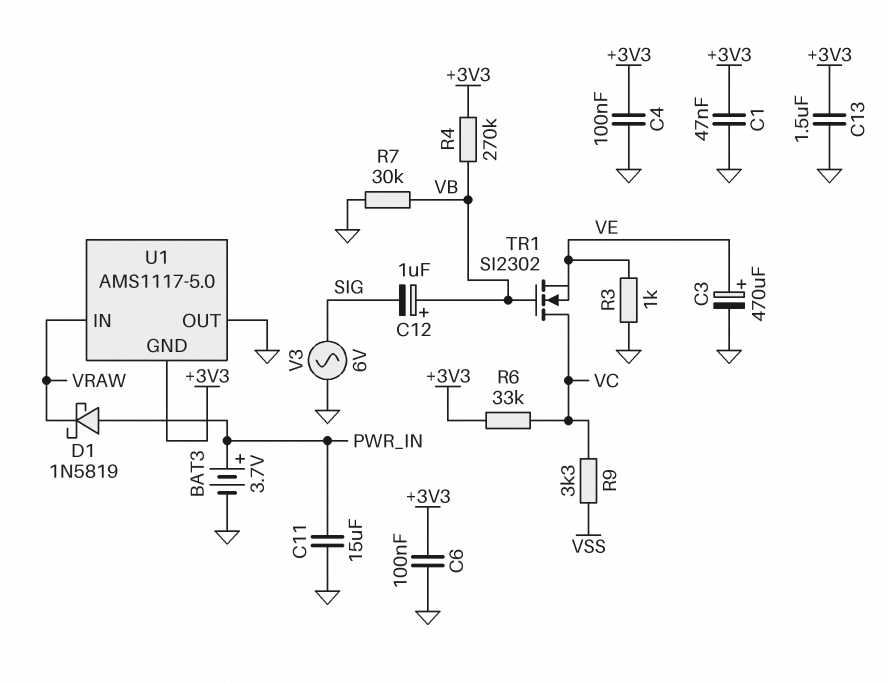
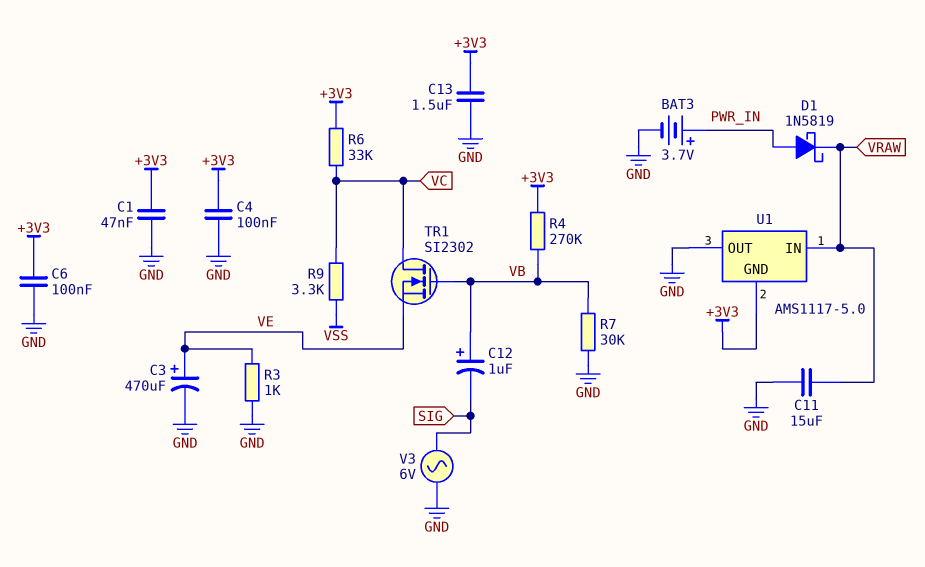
C11: 15uF (GND, PWR_IN) -> 15uF (GND, VRAW)

